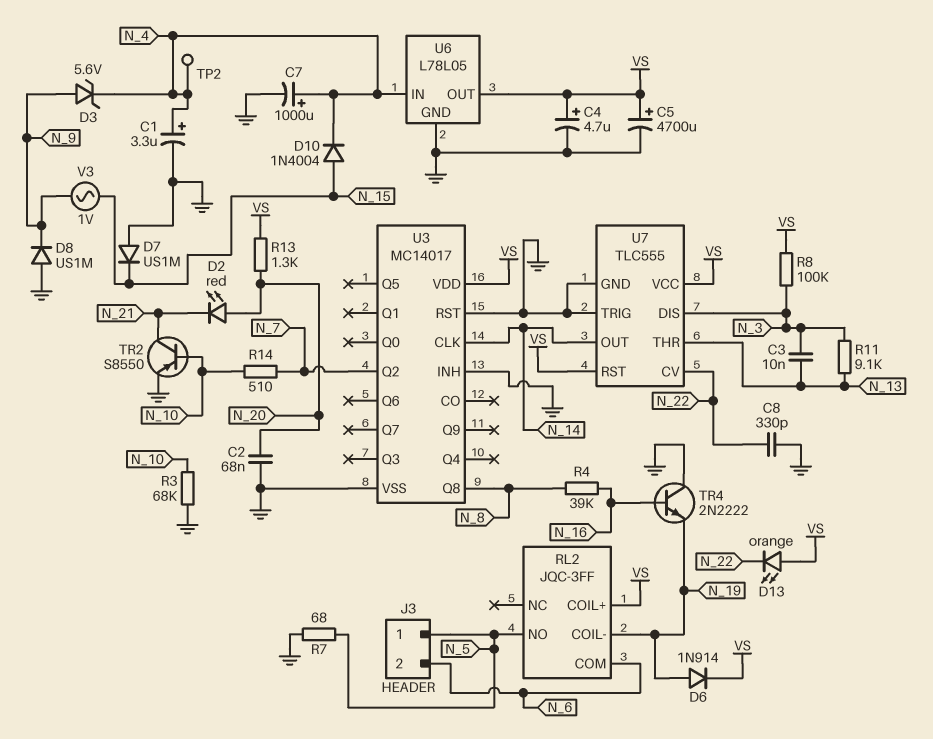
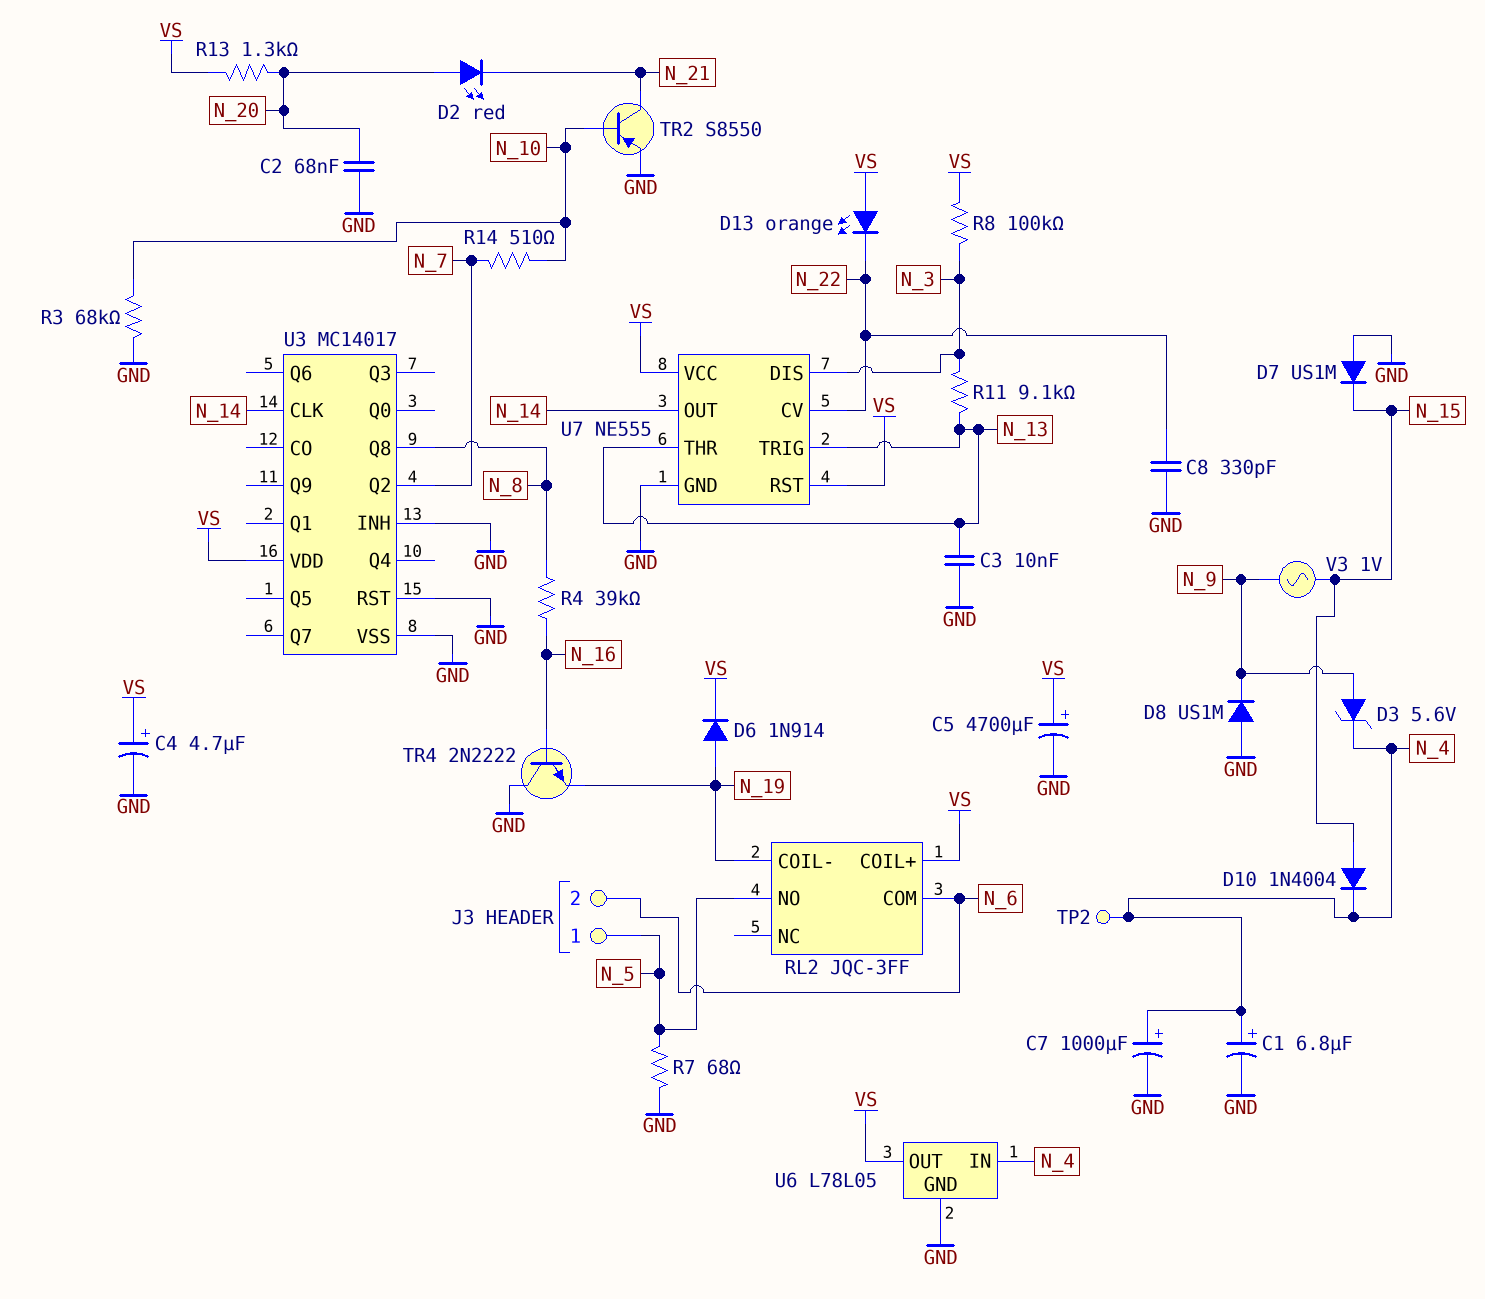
C1: 3.3uF (plus N_4, minus GND) -> 6.8uF (plus N_4, minus GND)
C3: 10nF (N_3, N_13) -> 10nF (GND, N_13)
U7: TLC555 -> NE555
U7 pin TRIG: GND -> N_13

